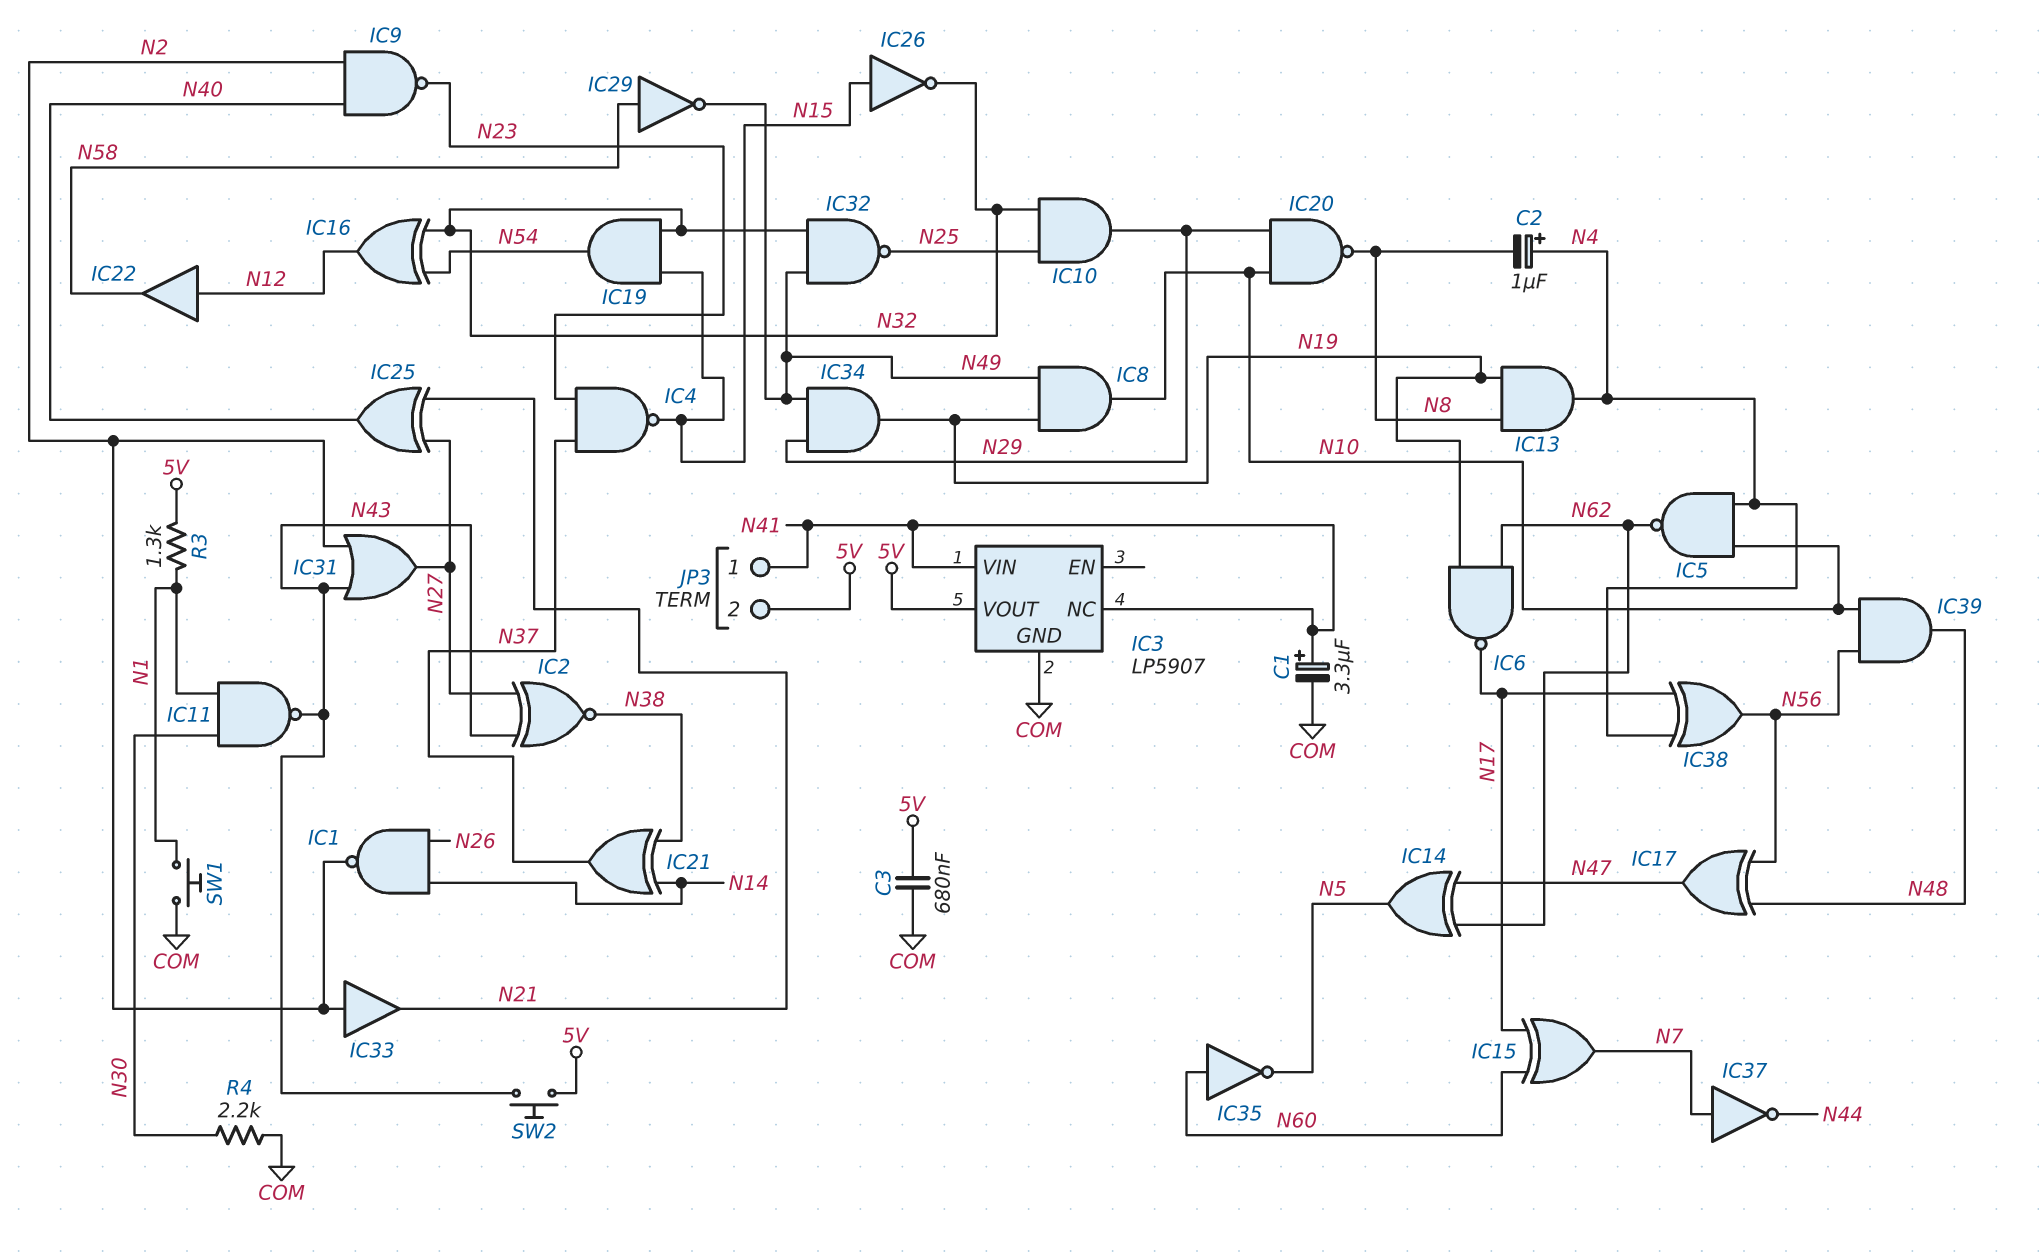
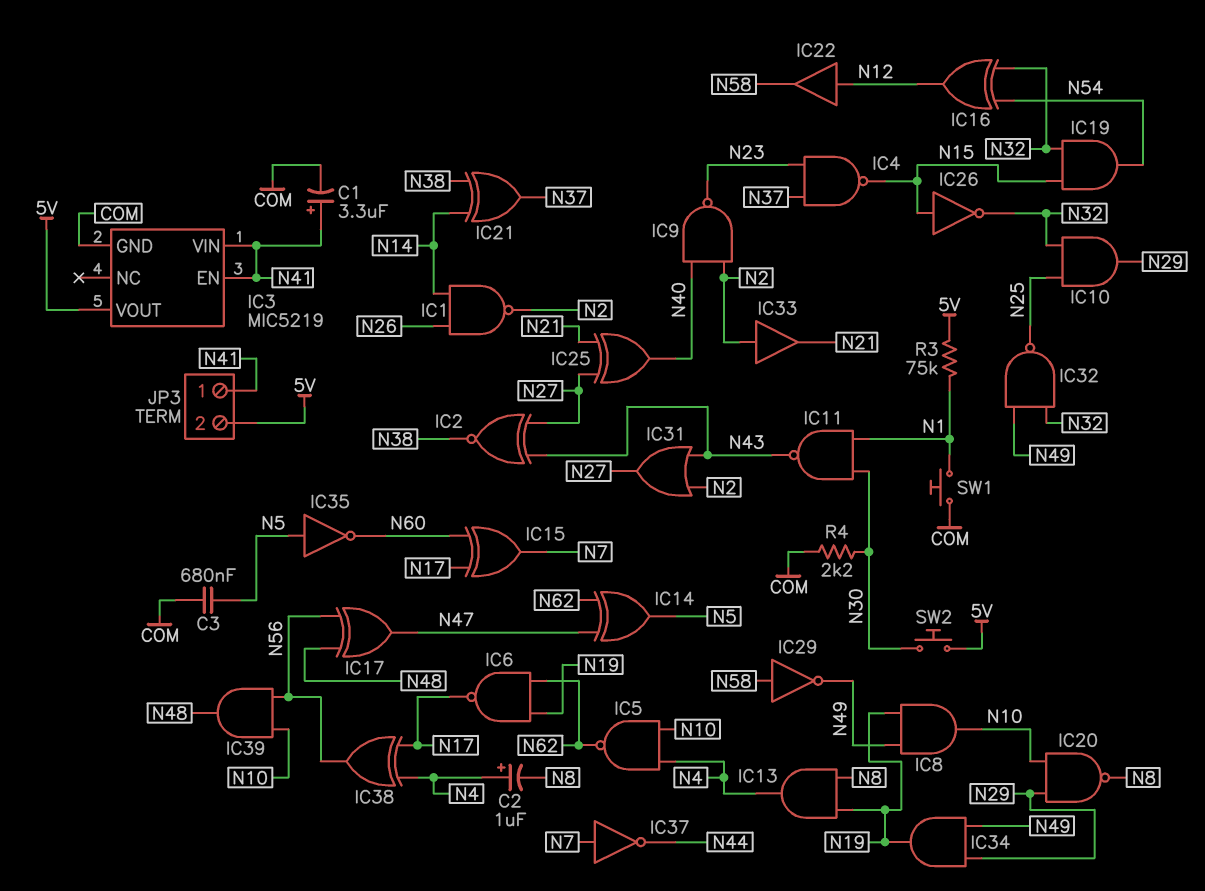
C3: 680nF (5V, COM) -> 680nF (COM, N5)
IC3: LP5907 -> MIC5219
IC3 pin EN: none -> N41
IC3 pin NC: N41 -> none
IC35: NOT (in N60, out N5) -> NOT (in N5, out N60)
R3: 1.3k (5V, N1) -> 75k (5V, N1)
SW2: button (5V, N43) -> button (5V, N30)

